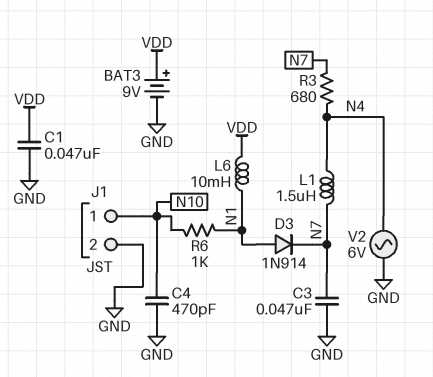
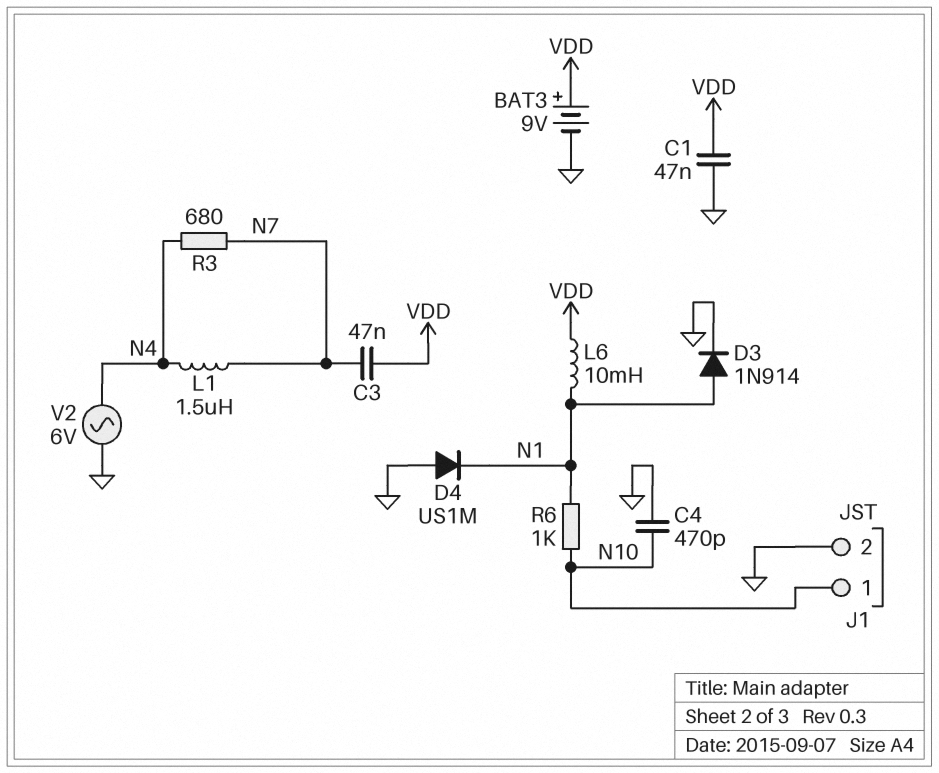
C3: 47nF (GND, N7) -> 47nF (N7, VDD)
D3: diode 1N914 (A N1, K N7) -> diode 1N914 (A N1, K GND)
D4: none -> diode US1M (A GND, K N1)

